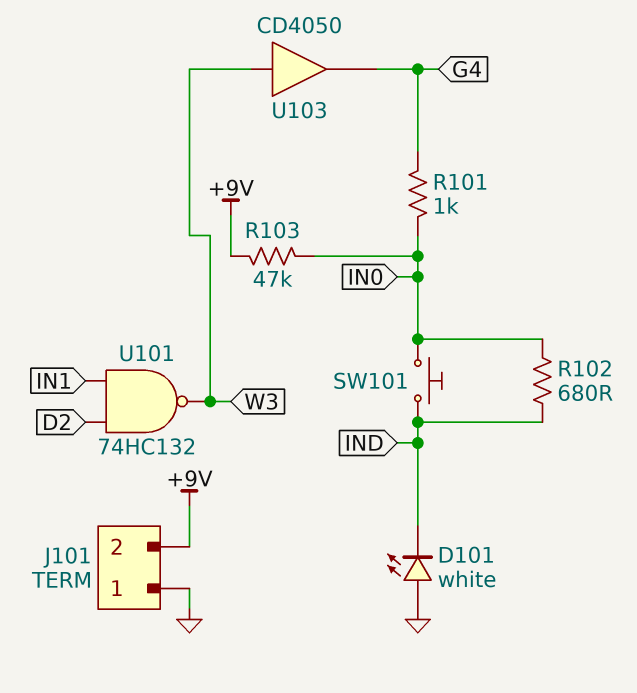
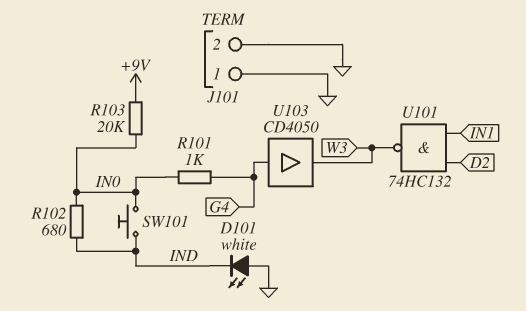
J101 pin 2: +9V -> GND
R103: 47k (+9V, IN0) -> 20k (+9V, IN0)
U103: buffer CD4050 (in W3, out G4) -> buffer CD4050 (in G4, out W3)

